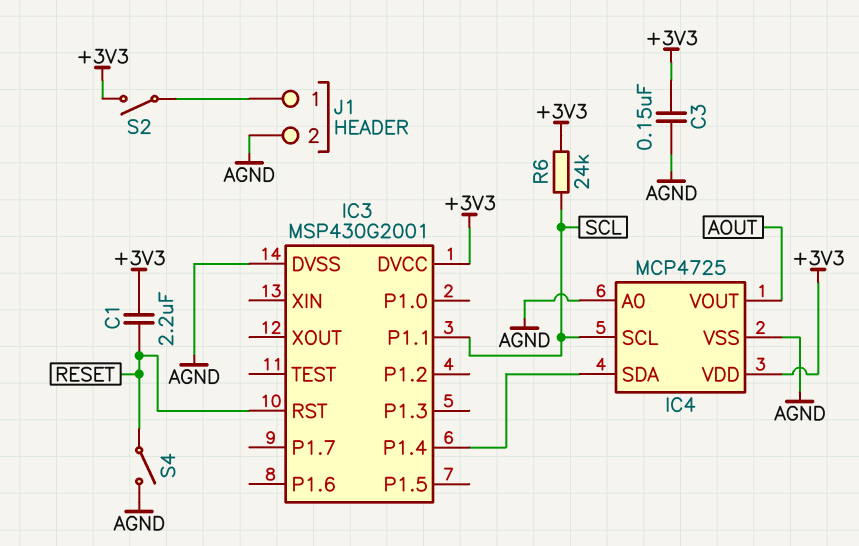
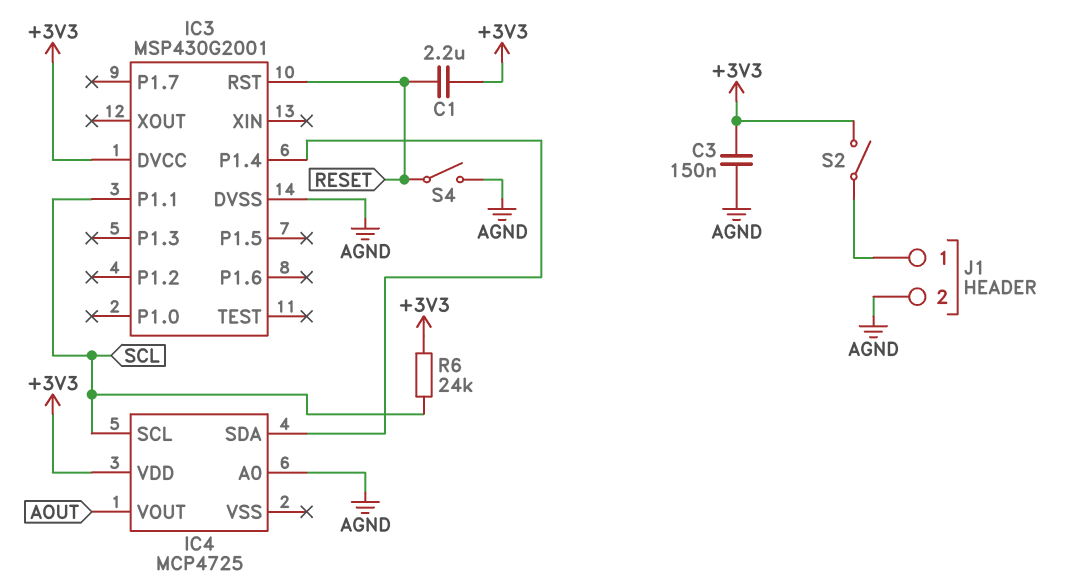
IC4 pin VSS: AGND -> none

